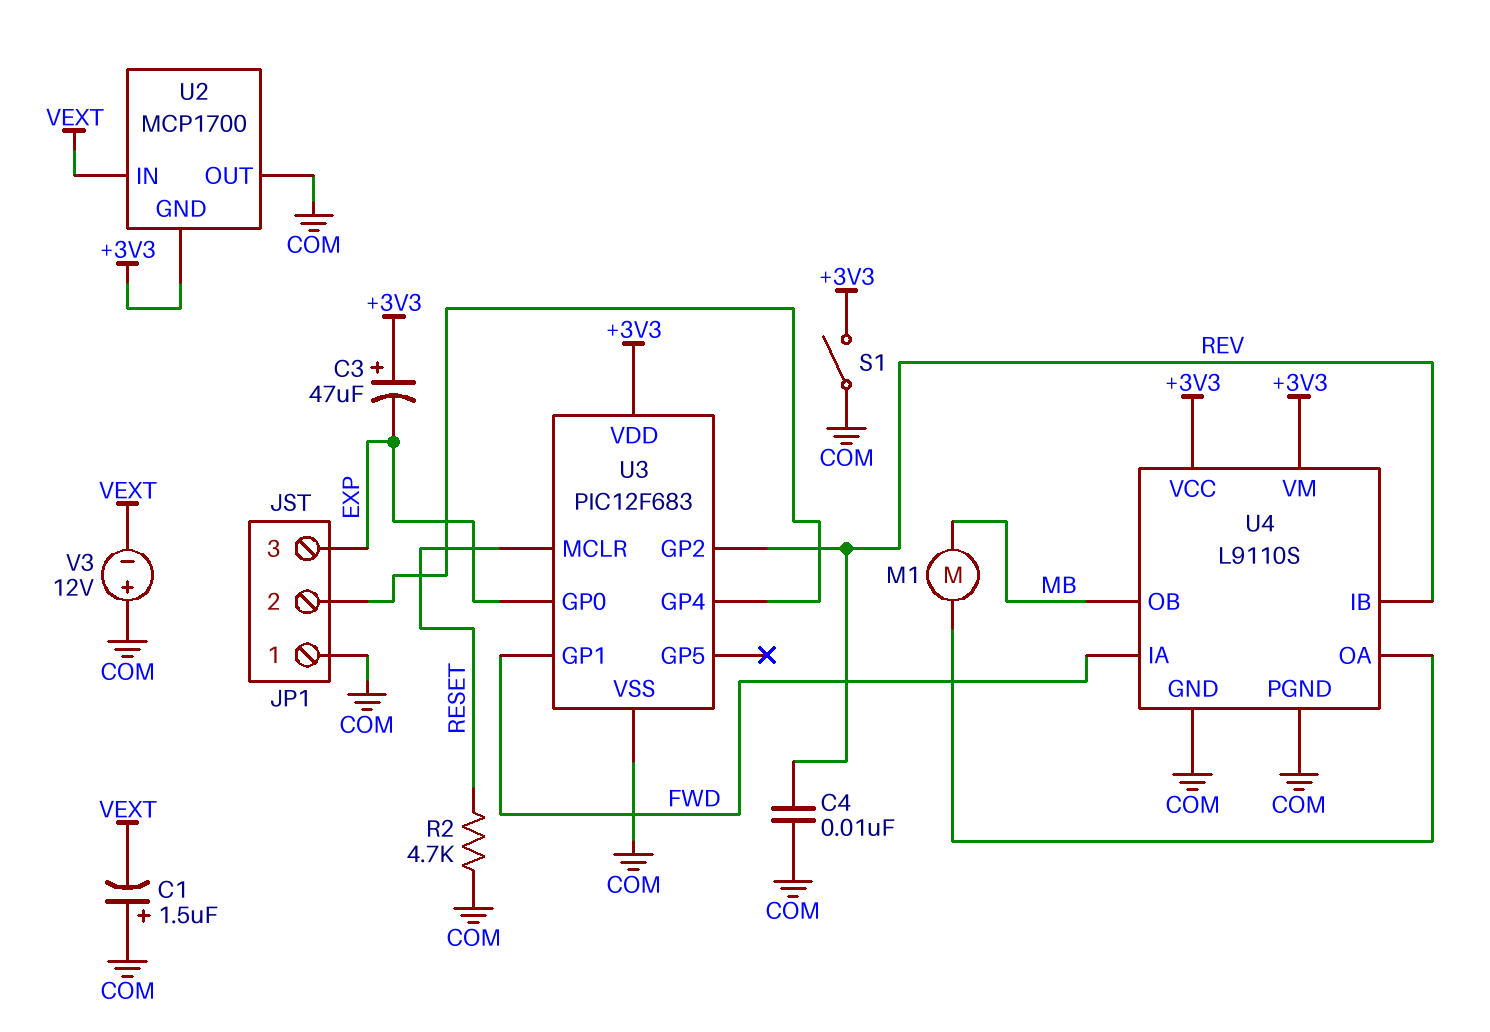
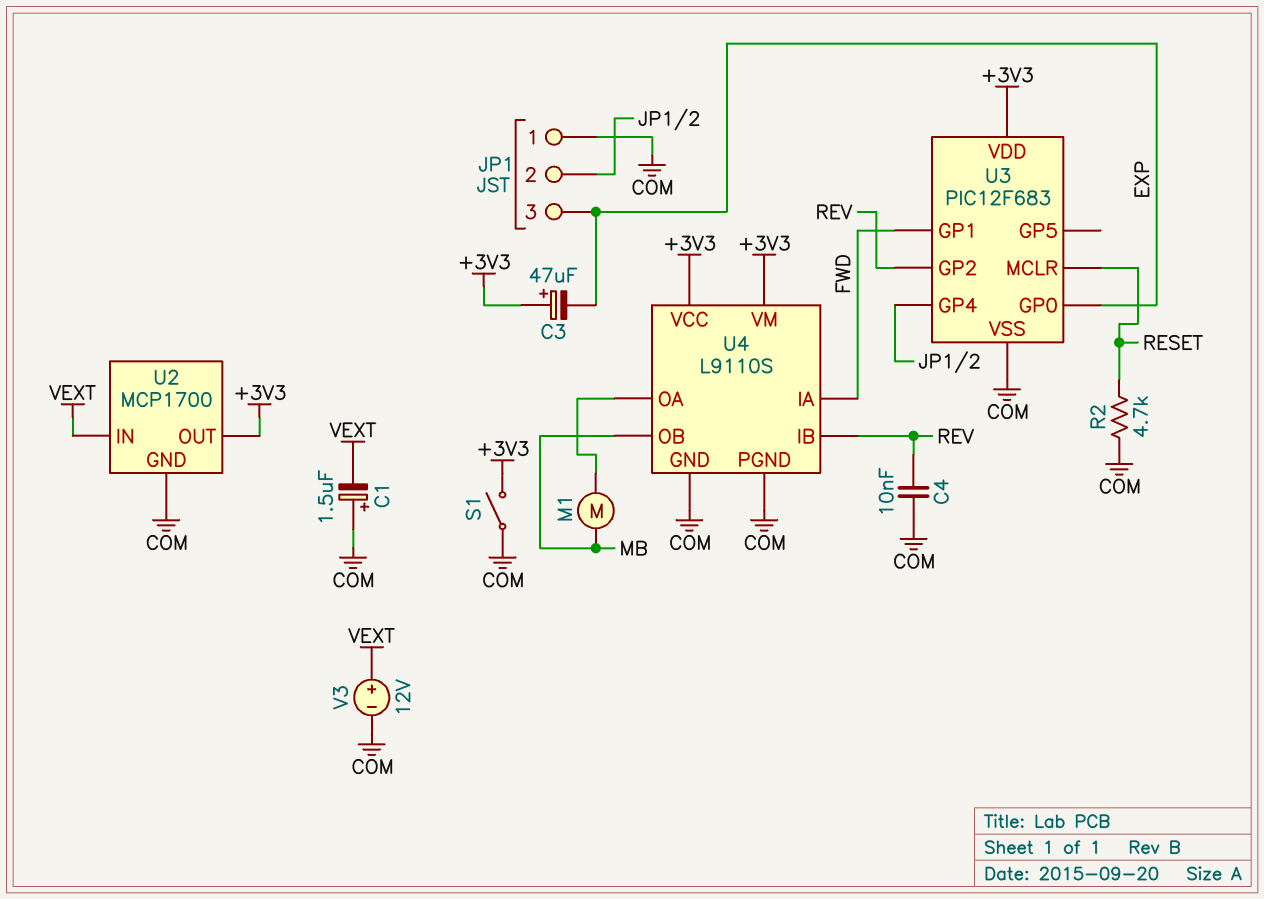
U2 pin GND: +3V3 -> COM
U2 pin OUT: COM -> +3V3
V3: 12V (plus COM, minus VEXT) -> 12V (plus VEXT, minus COM)

